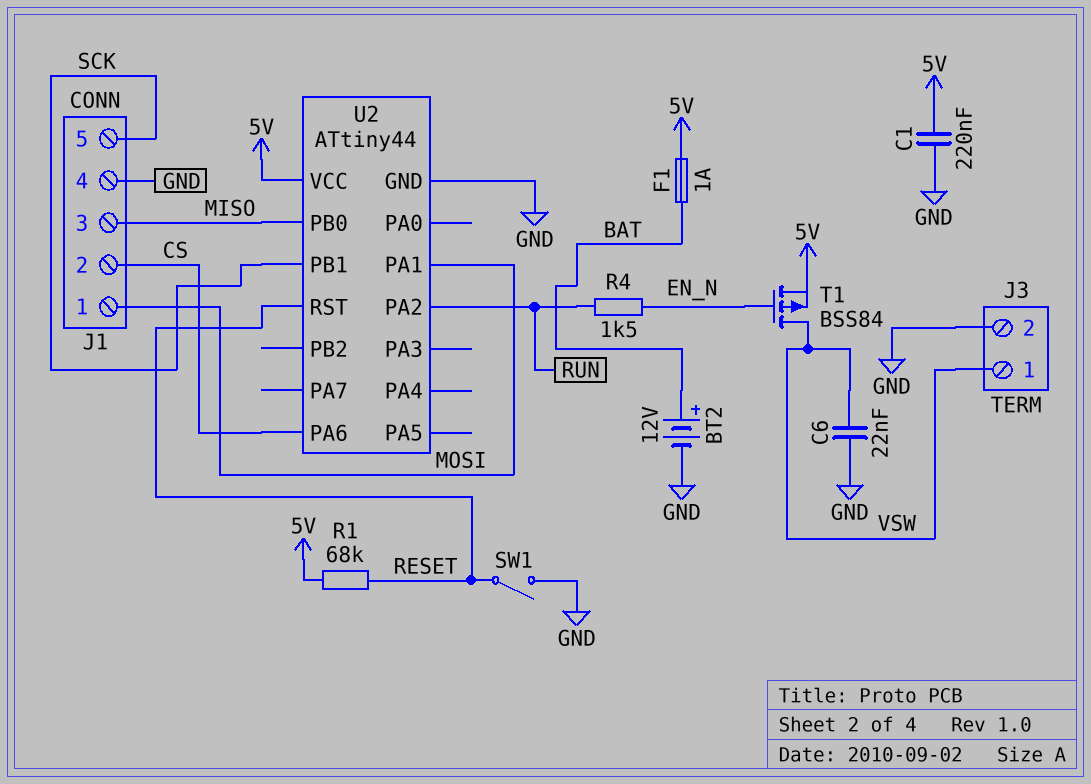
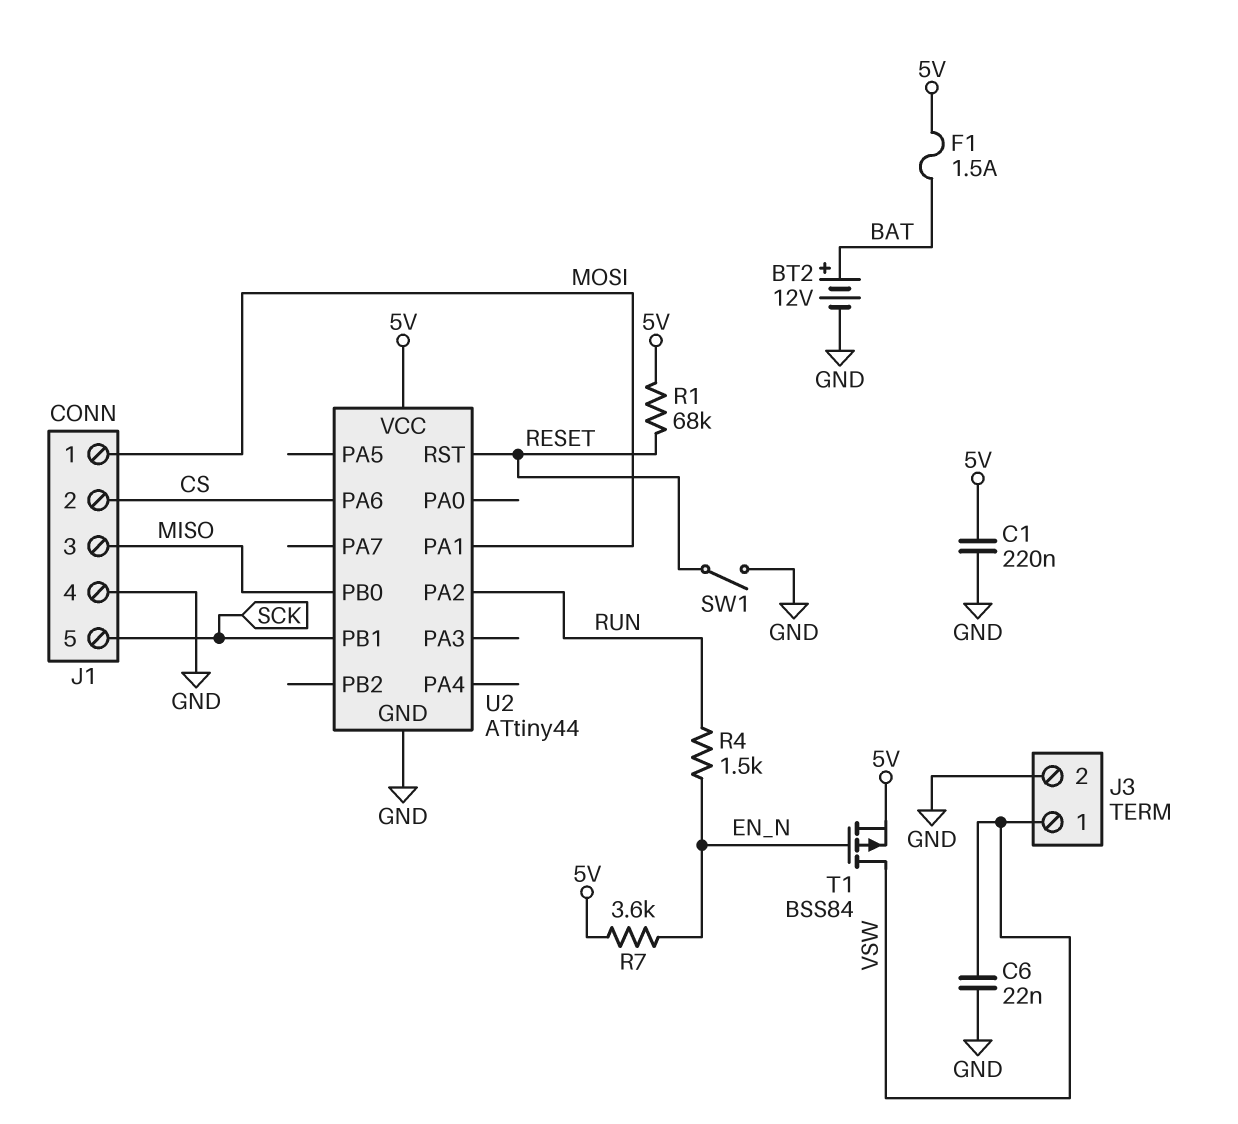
F1: 1A (5V, BAT) -> 1.5A (5V, BAT)
R7: none -> 3.6k (5V, EN_N)

